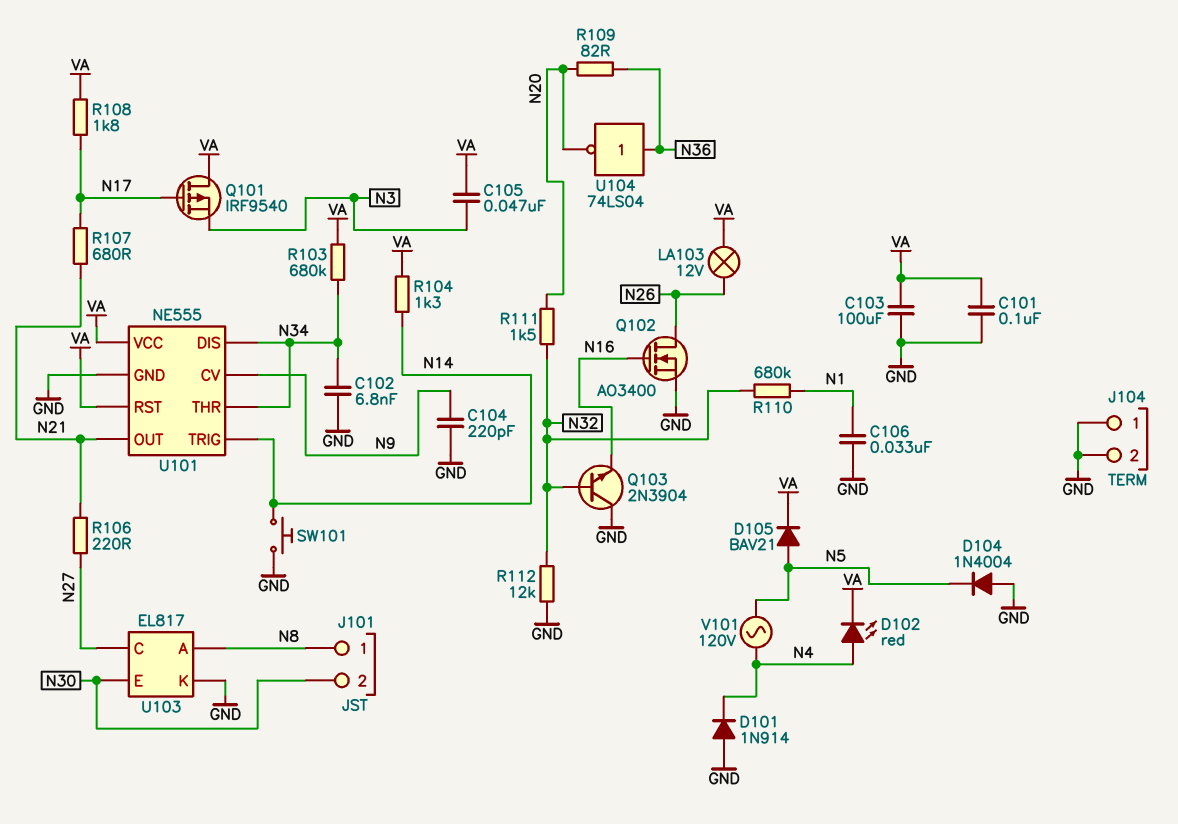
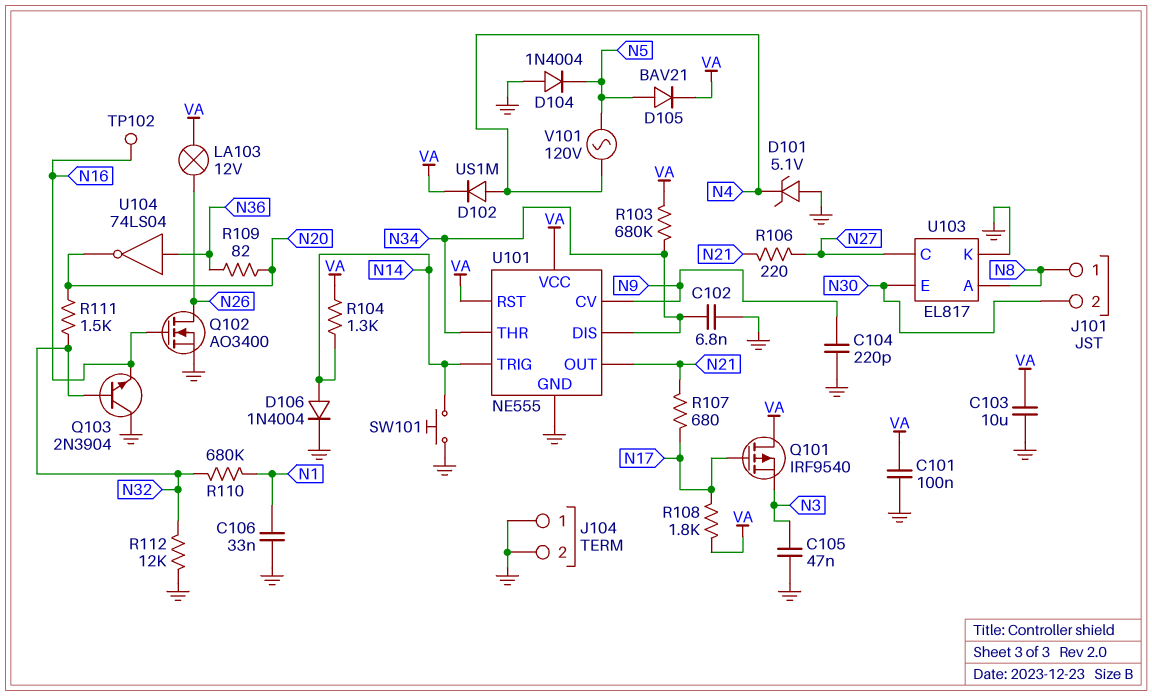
C103: 100uF (GND, VA) -> 10uF (GND, VA)
C105: 47nF (N3, VA) -> 47nF (GND, N3)
D101: diode 1N914 (A GND, K N4) -> zener 5.1V (A GND, K N4)
D102: LED red (A N4, K VA) -> diode US1M (A N4, K VA)
D106: none -> diode 1N4004 (A N14, K GND)
TP102: none -> test point (N16)

